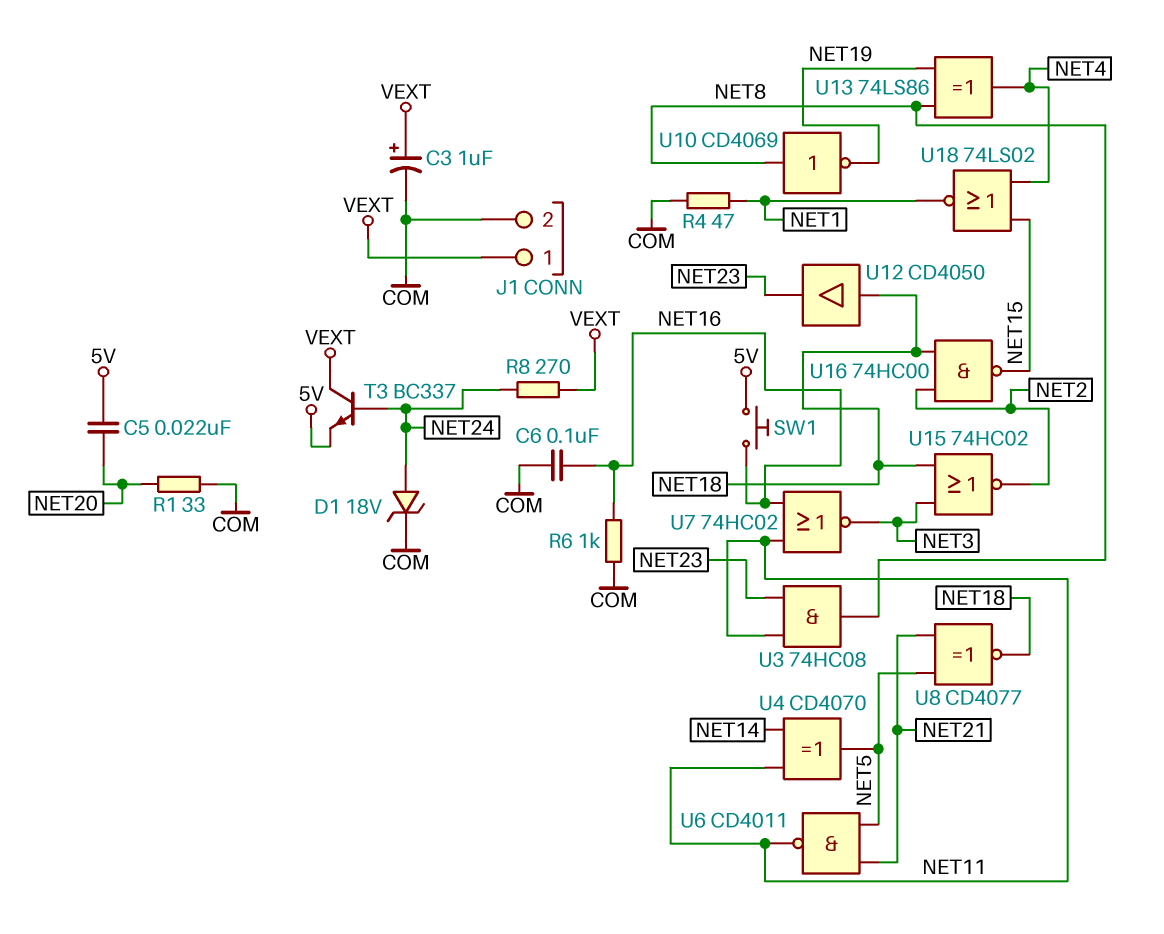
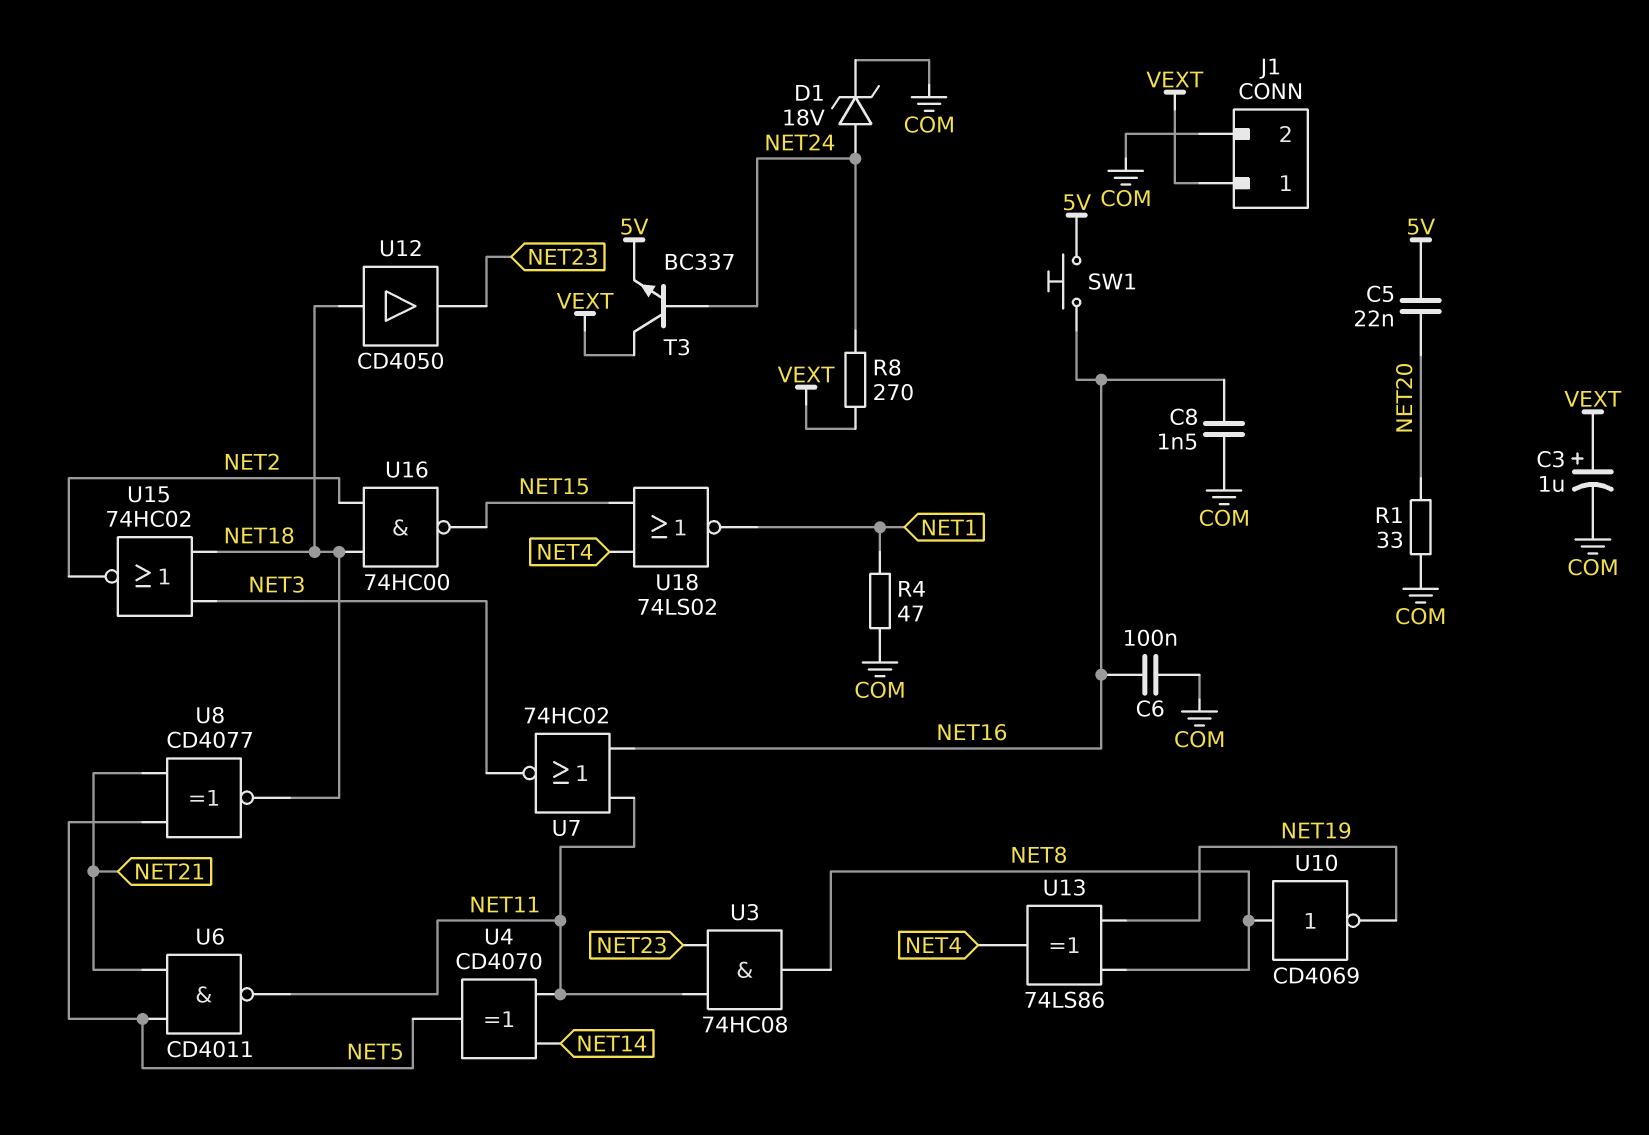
C8: none -> 1.5nF (COM, NET16)
R6: 1k (COM, NET16) -> none

